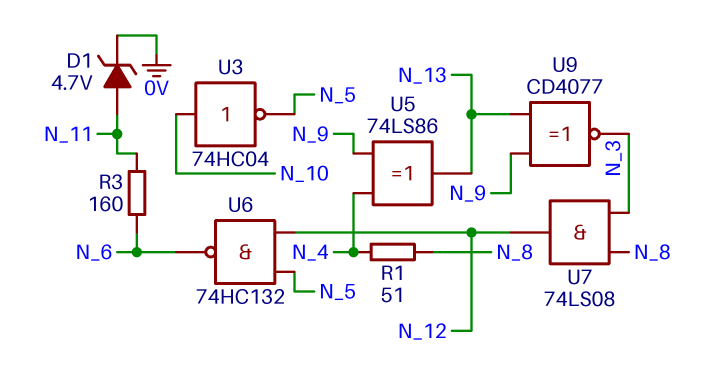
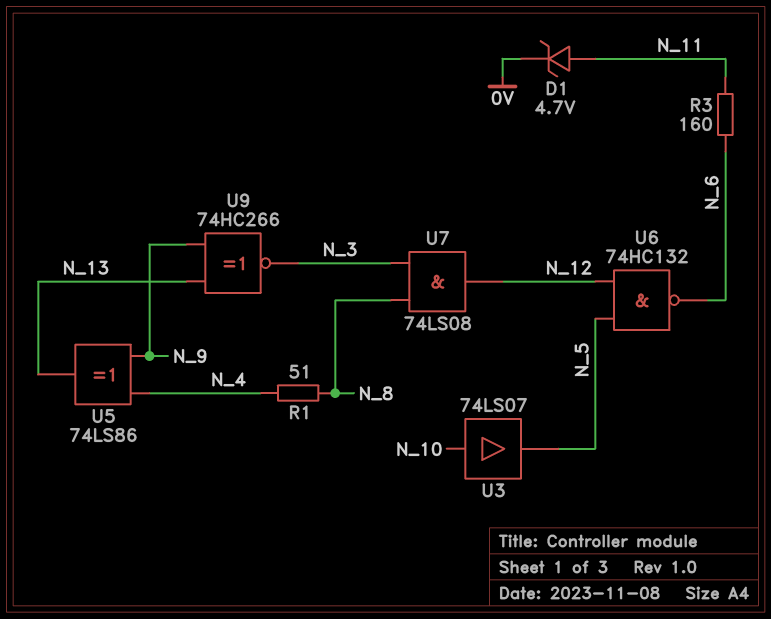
U3: NOT 74HC04 (in N_10, out N_5) -> buffer 74LS07 (in N_10, out N_5)
U9: XNOR CD4077 (in N_9, in N_13, out N_3) -> XNOR 74HC266 (in N_9, in N_13, out N_3)

